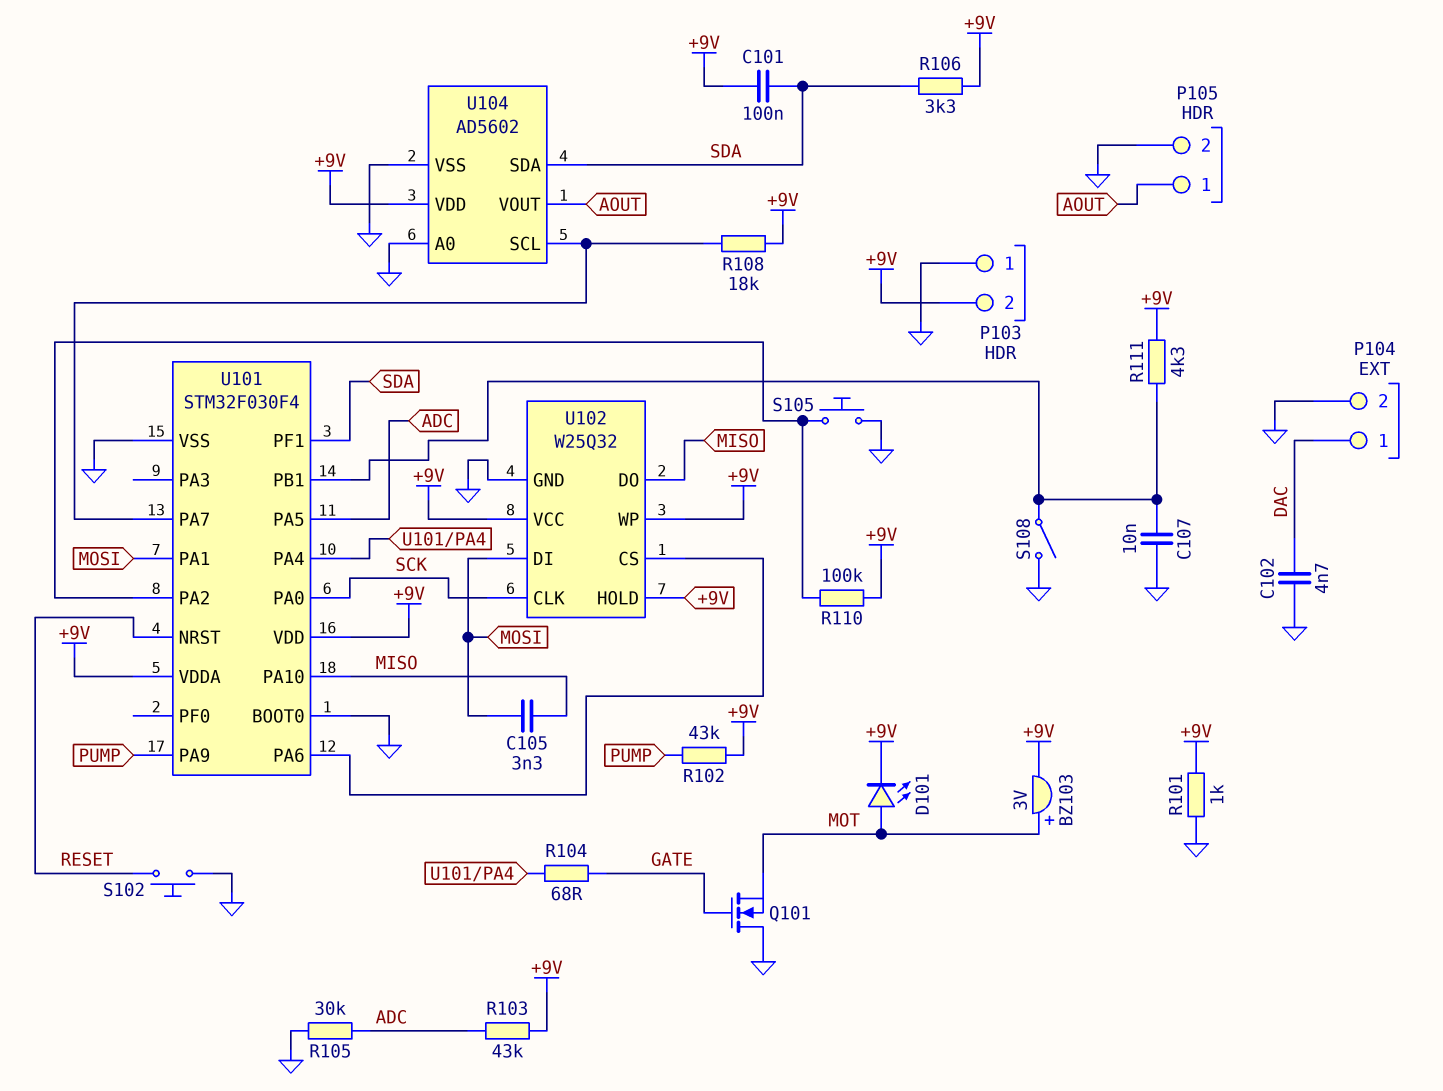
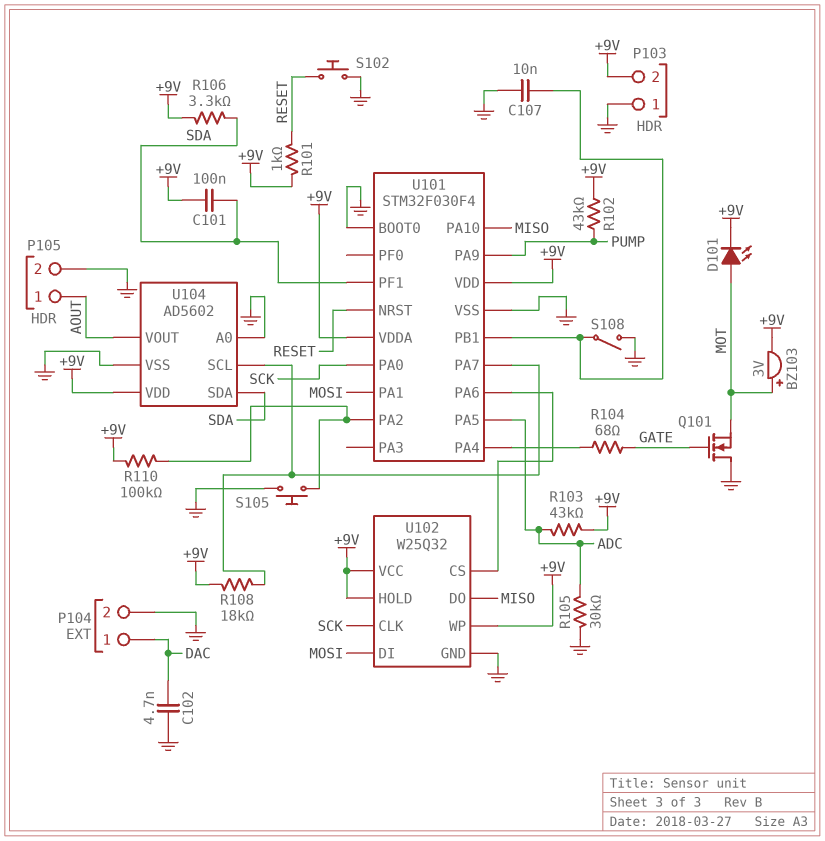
C105: 3.3nF (MISO, MOSI) -> none
R101: 1k (+9V, GND) -> 1k (+9V, RESET)
R111: 4.3k (+9V, U101/PB1) -> none

